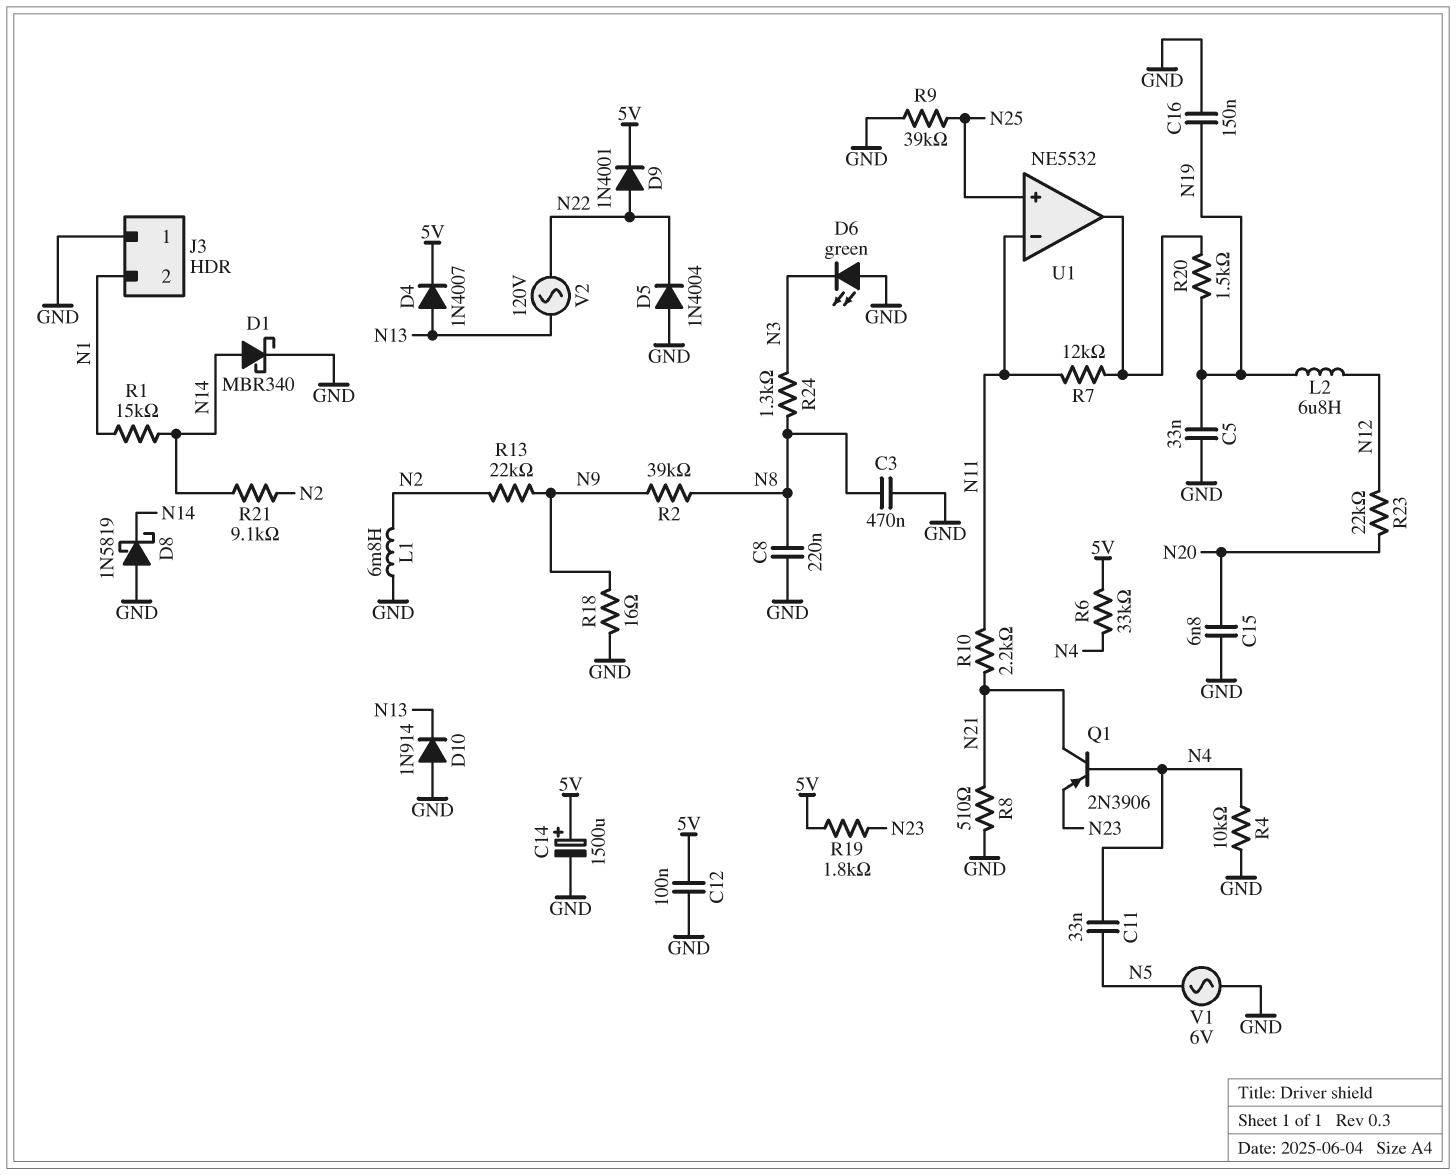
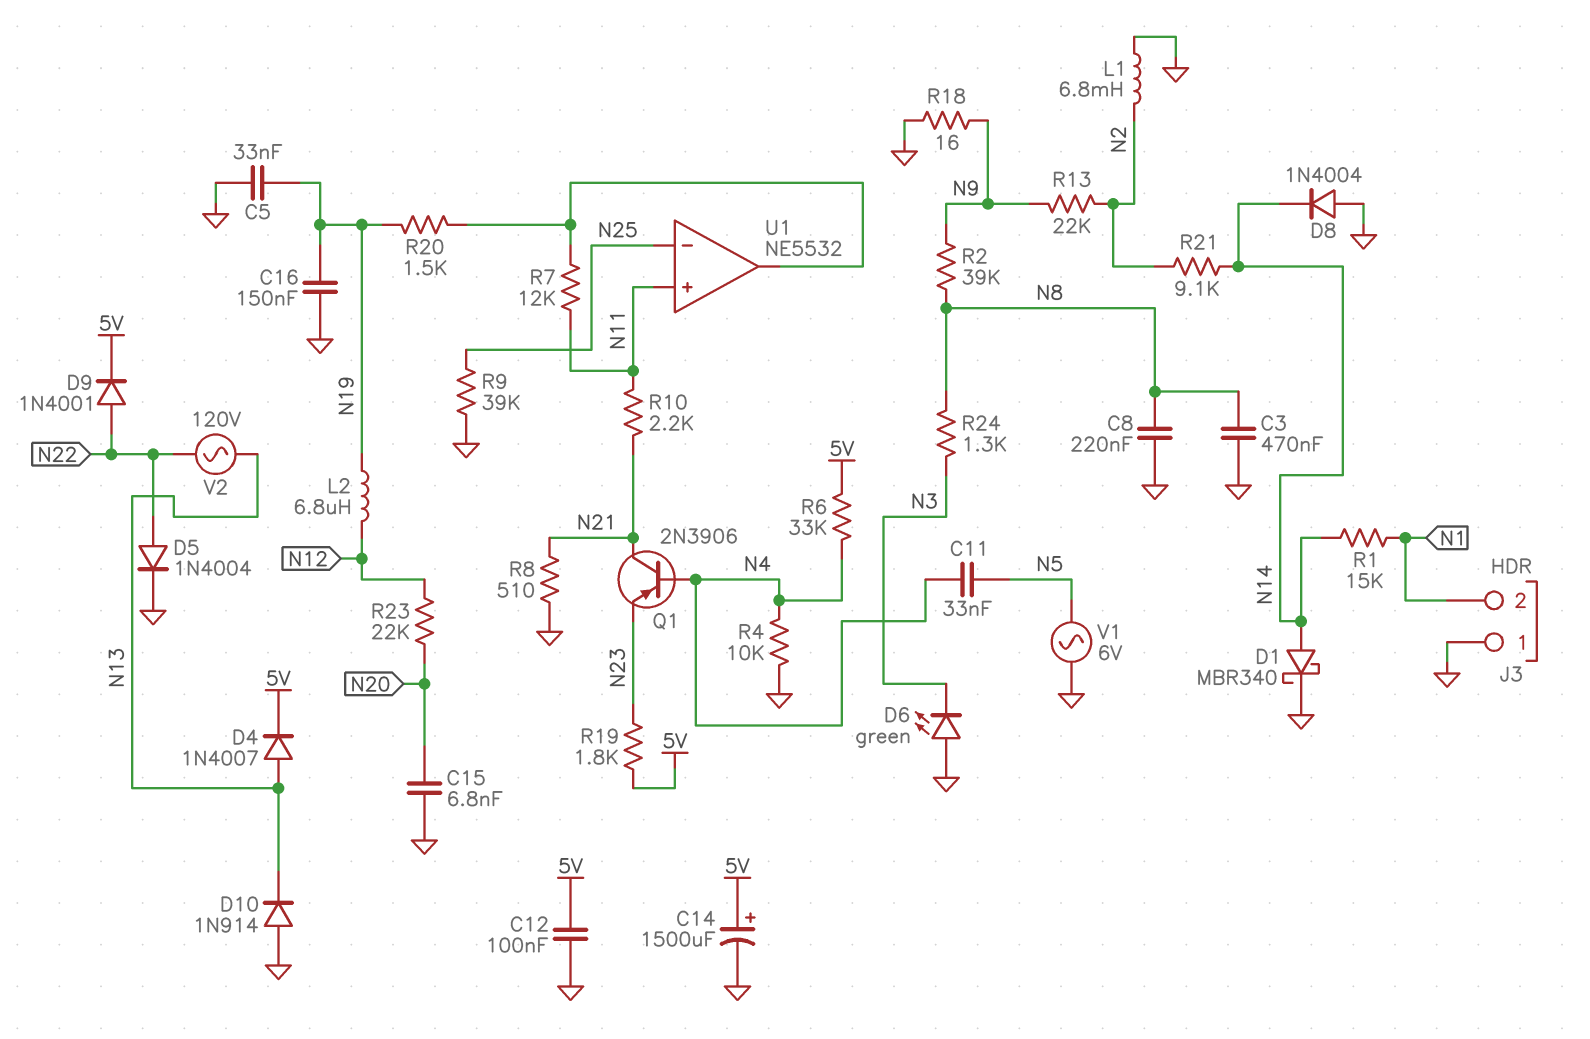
D5: diode 1N4004 (A GND, K N22) -> diode 1N4004 (A N22, K GND)
D8: schottky 1N5819 (A GND, K N14) -> diode 1N4004 (A GND, K N14)
U1 pin in+: N25 -> N11
U1 pin in-: N11 -> N25

